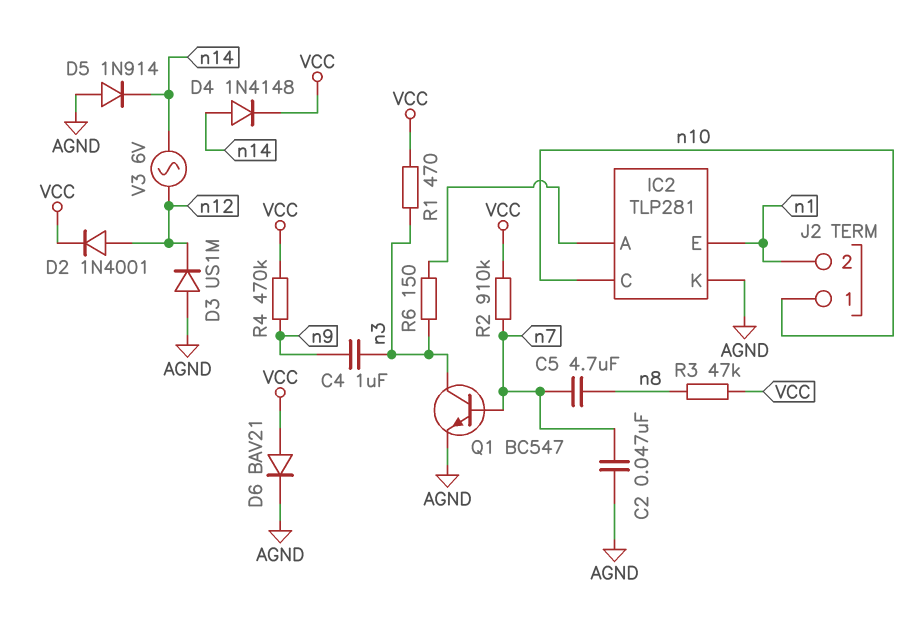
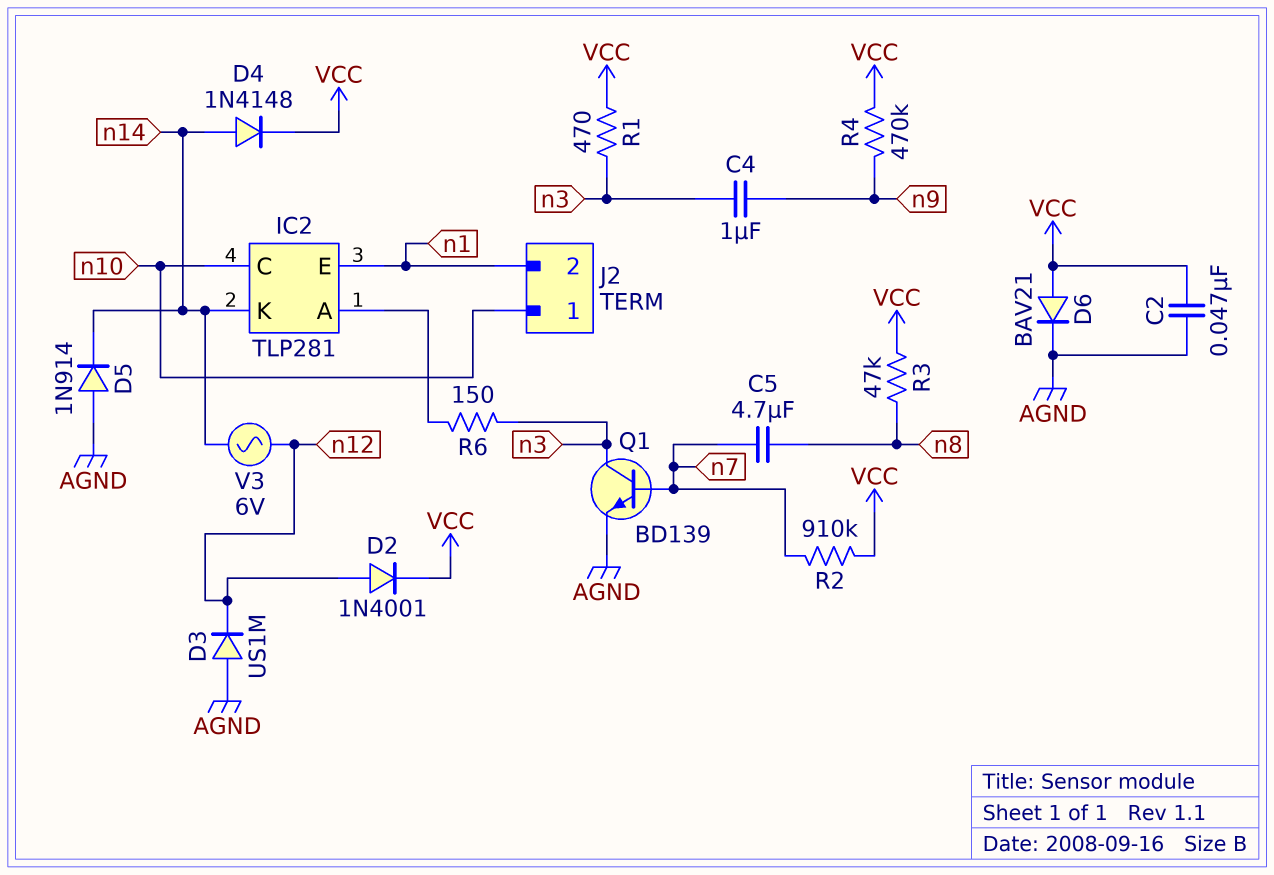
C2: 47nF (AGND, n7) -> 47nF (AGND, VCC)
IC2 pin K: AGND -> n14
Q1: NPN BC547 (B n7, C n3, E AGND) -> NPN BD139 (B n7, C n3, E AGND)

